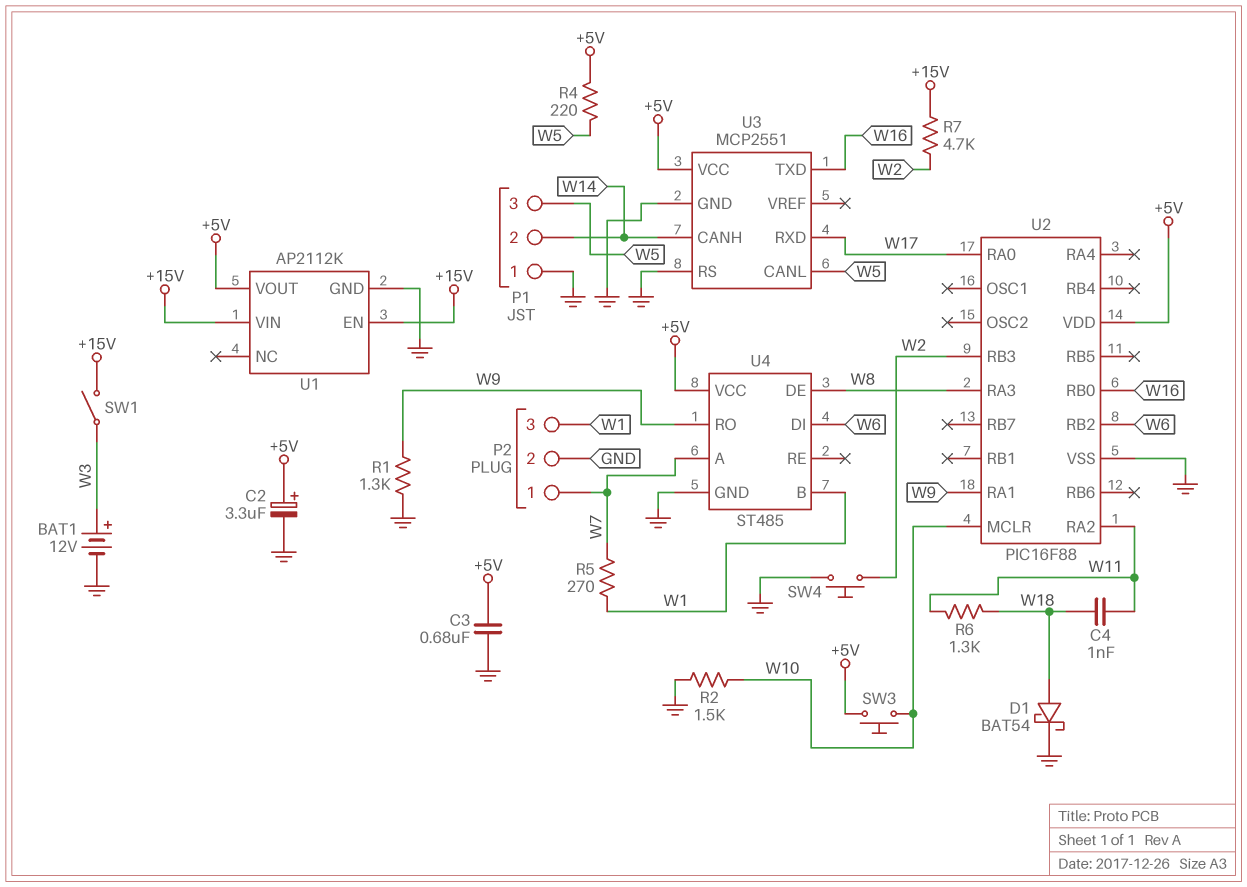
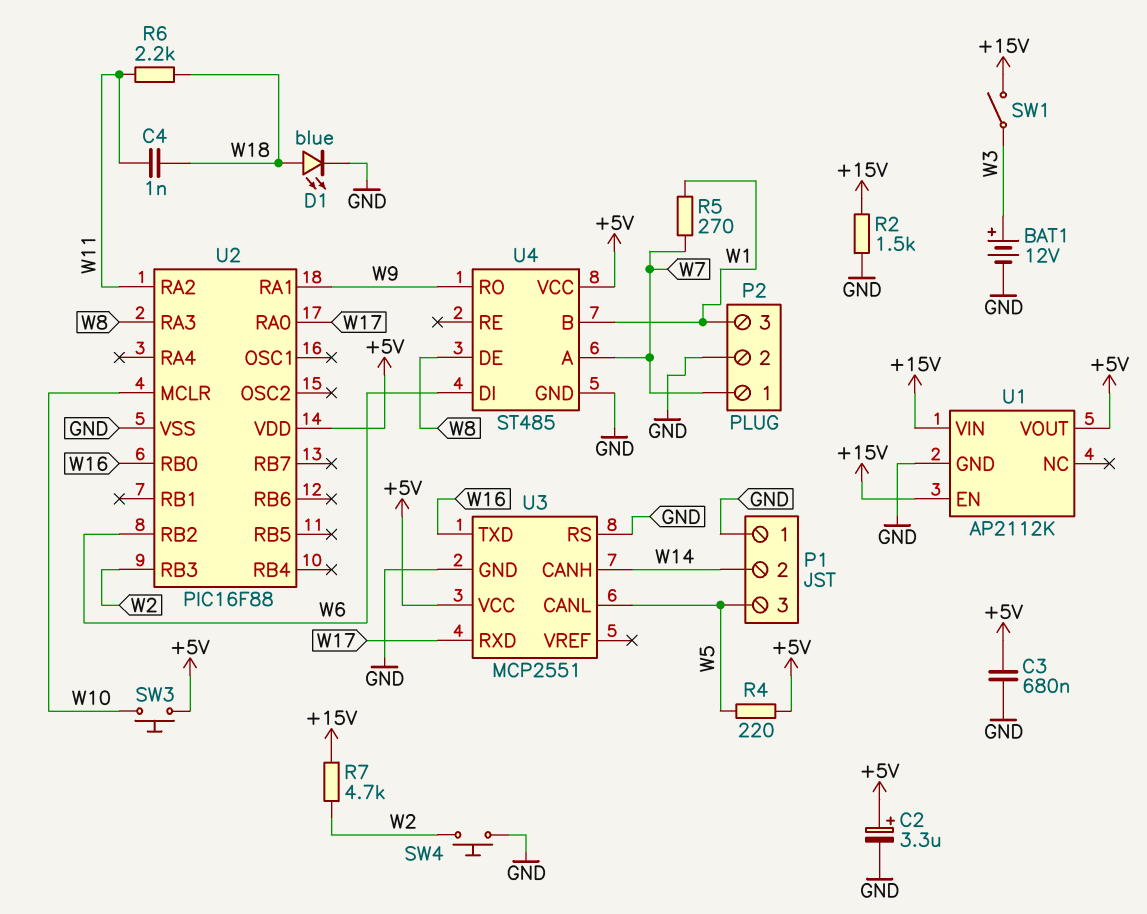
D1: schottky BAT54 (A W18, K GND) -> LED blue (A W18, K GND)
R1: 1.3k (GND, W9) -> none
R2: 1.5k (GND, W10) -> 1.5k (+15V, GND)
R6: 1.3k (W11, W18) -> 2.2k (W11, W18)

